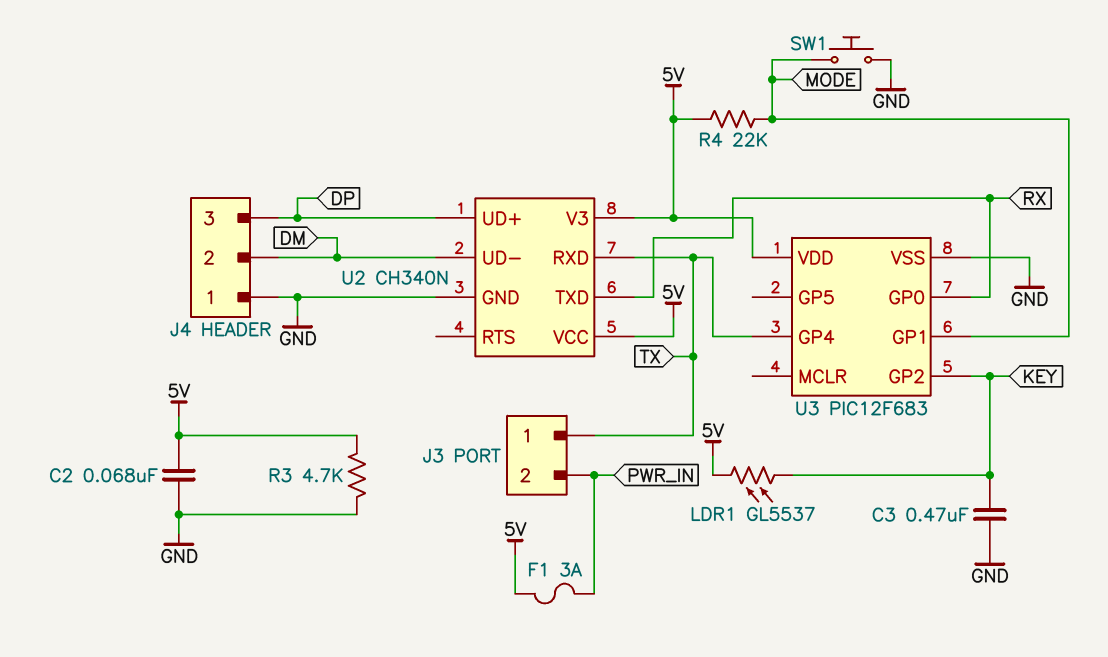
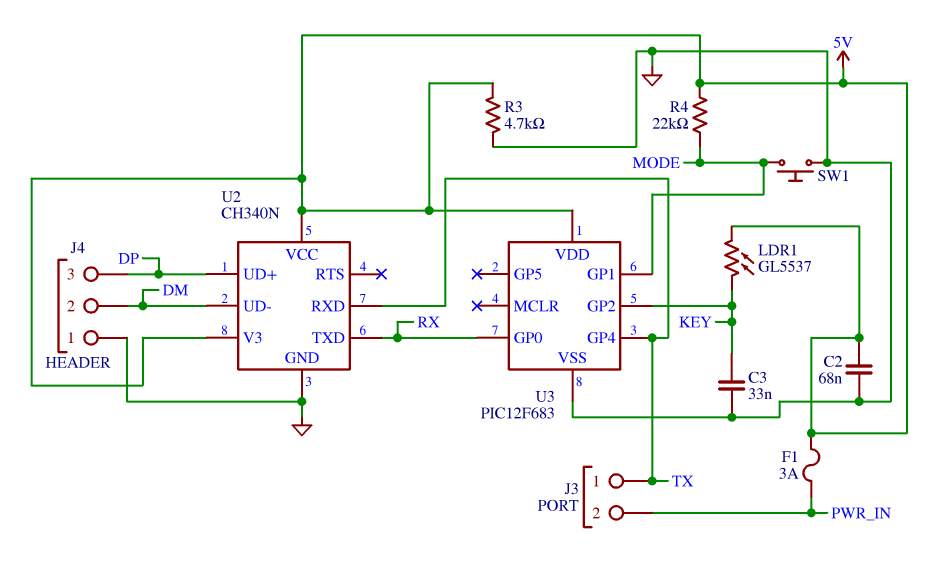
C3: 470nF (GND, KEY) -> 33nF (GND, KEY)

